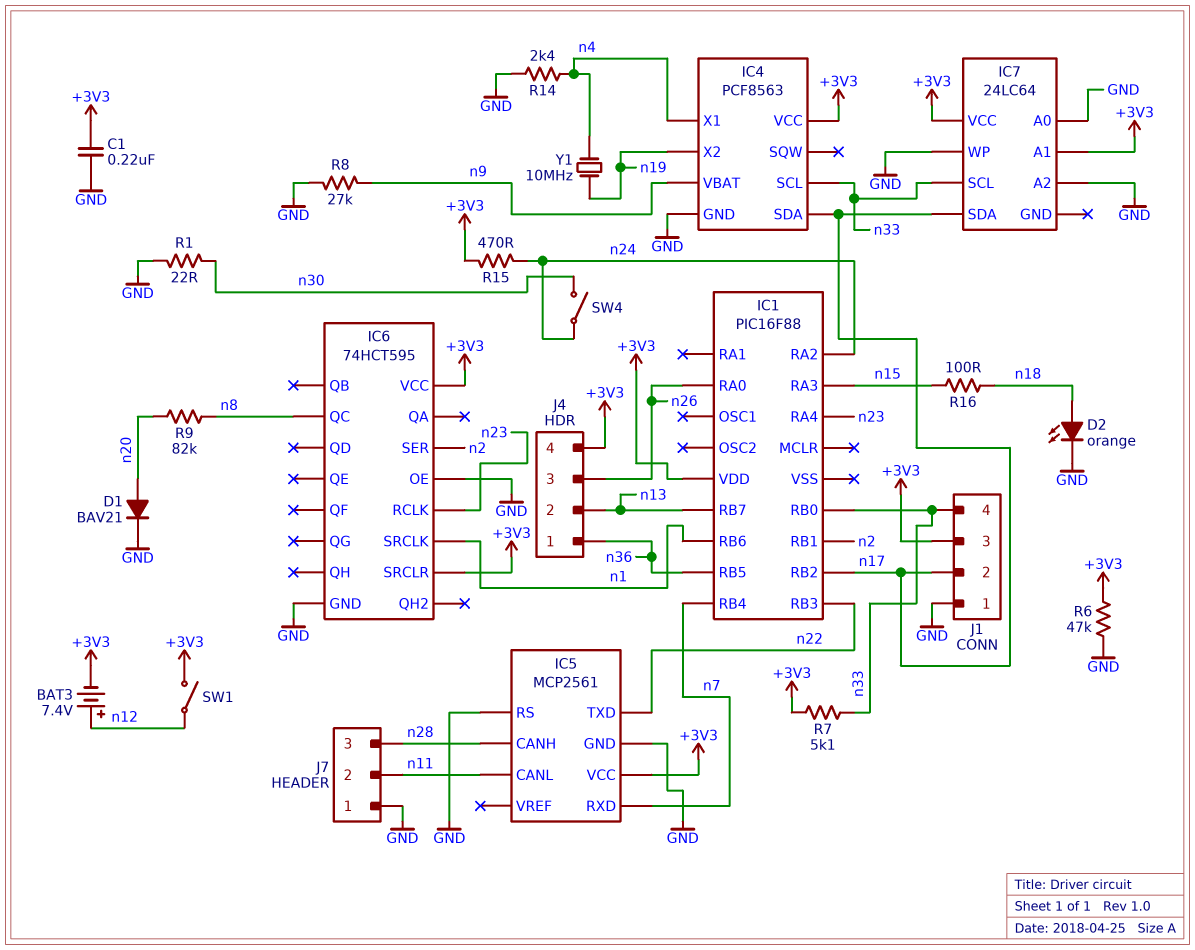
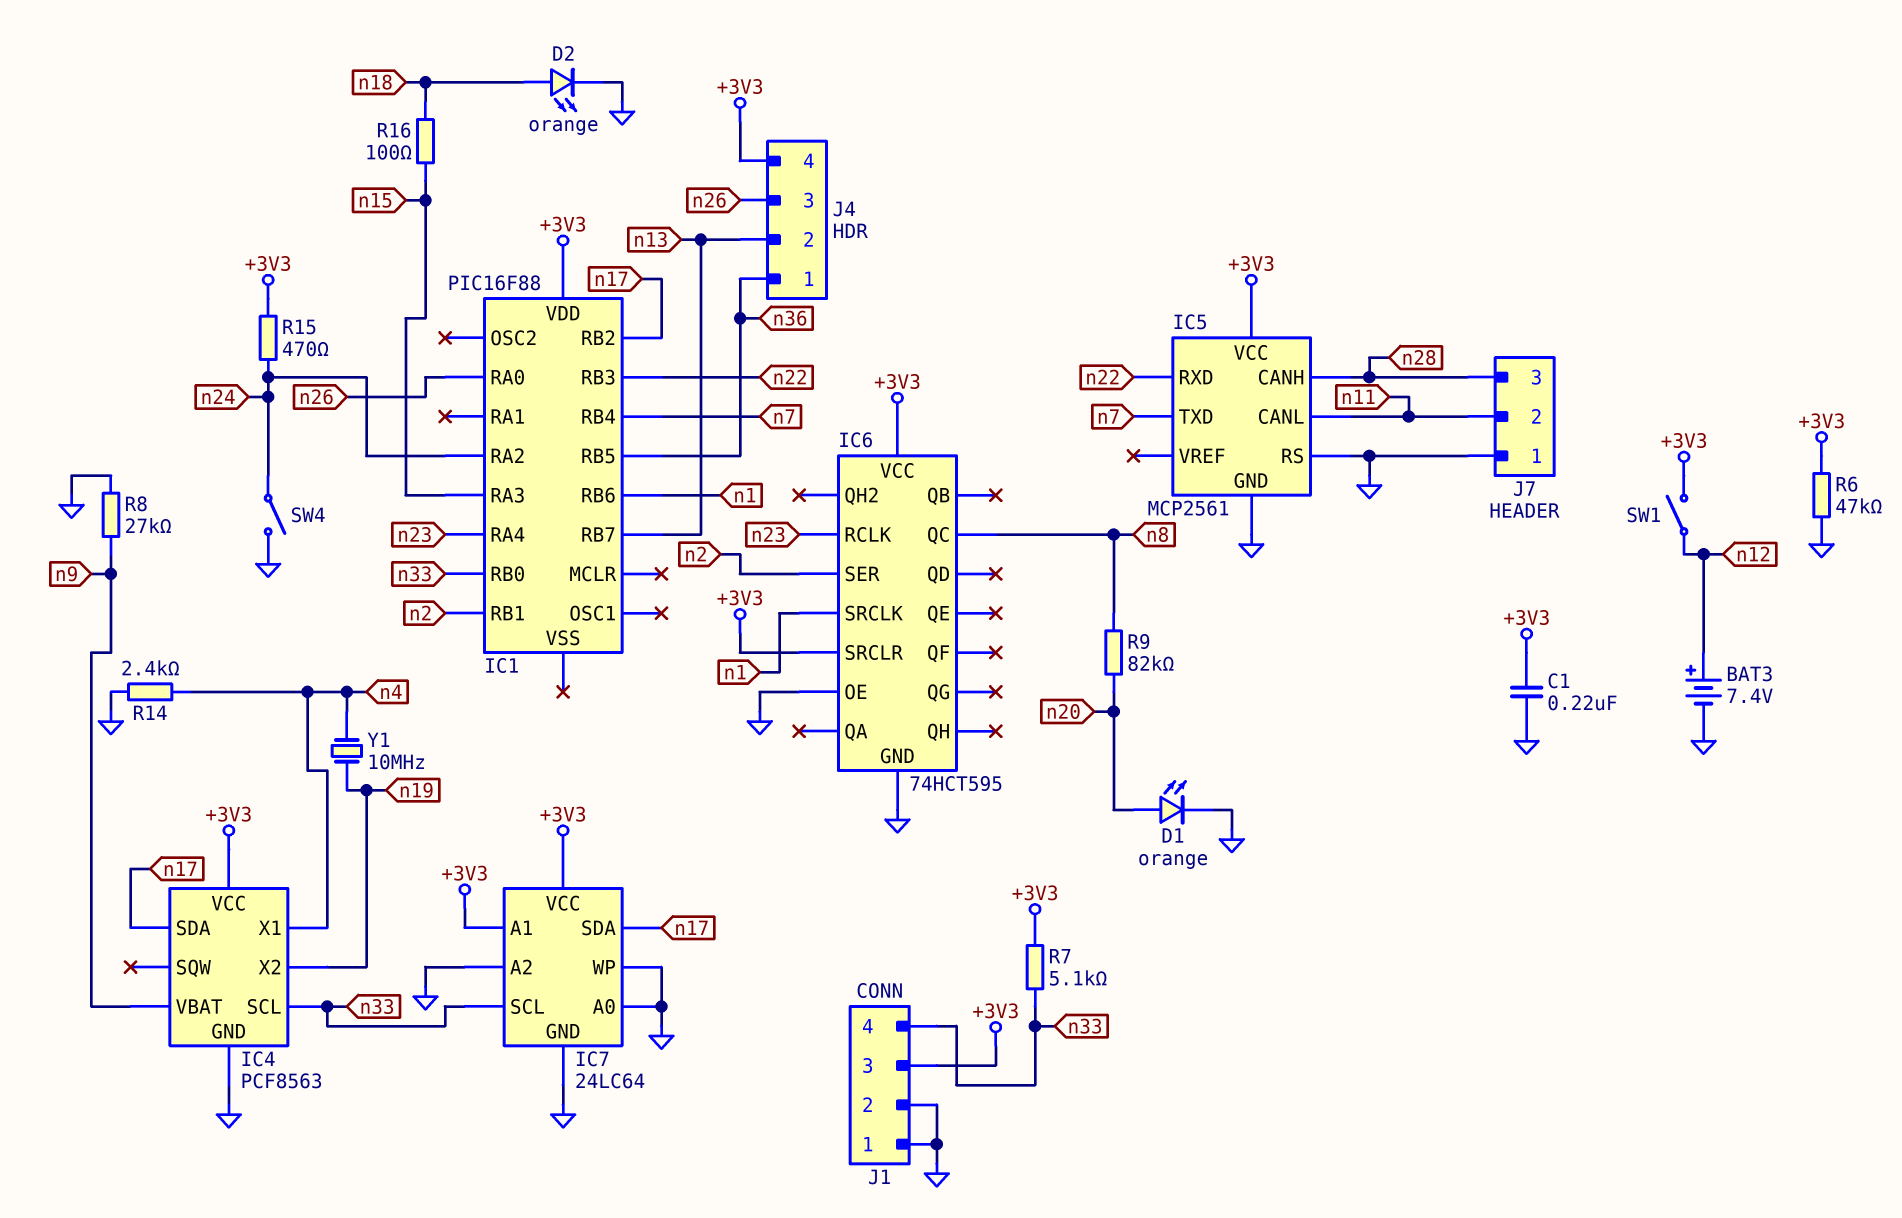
BAT3: 7.4V (plus n12, minus +3V3) -> 7.4V (plus n12, minus GND)
D1: diode BAV21 (A n20, K GND) -> LED orange (A n20, K GND)
IC5 pin RXD: n7 -> n22
IC5 pin TXD: n22 -> n7
IC7 pin GND: none -> GND
J1 pin 2: n17 -> GND
R1: 22 (GND, n30) -> none
SW4: switch (n24, n30) -> switch (GND, n24)

